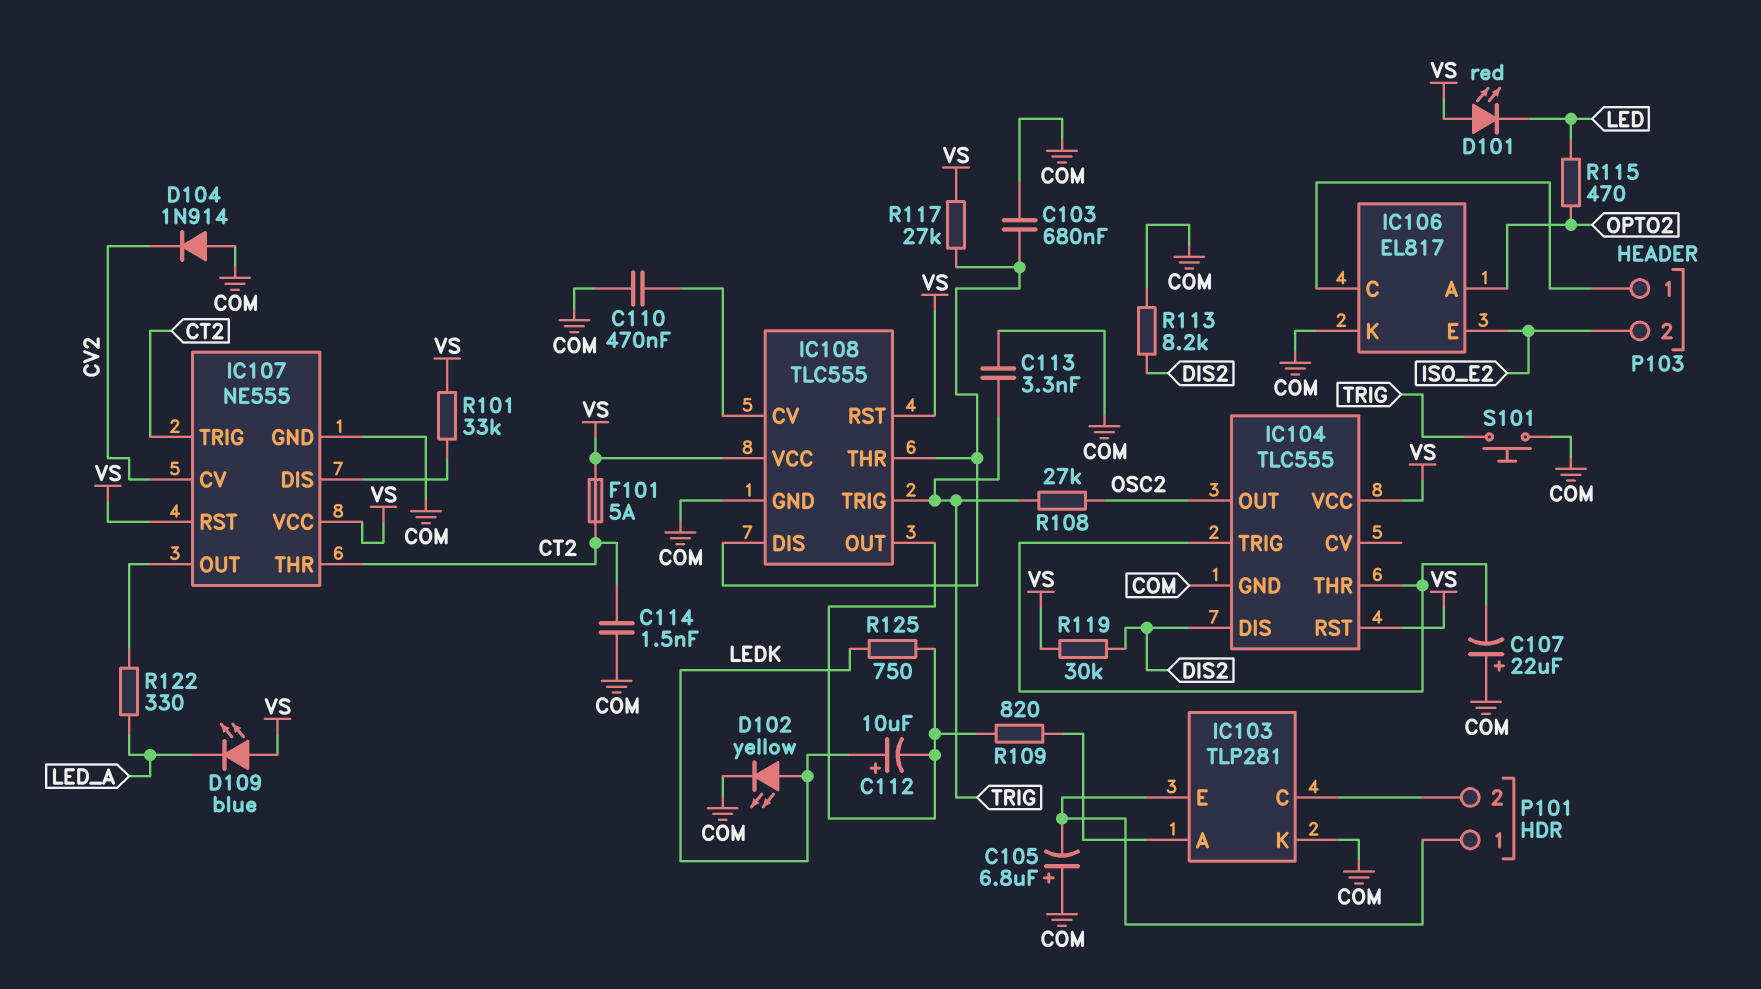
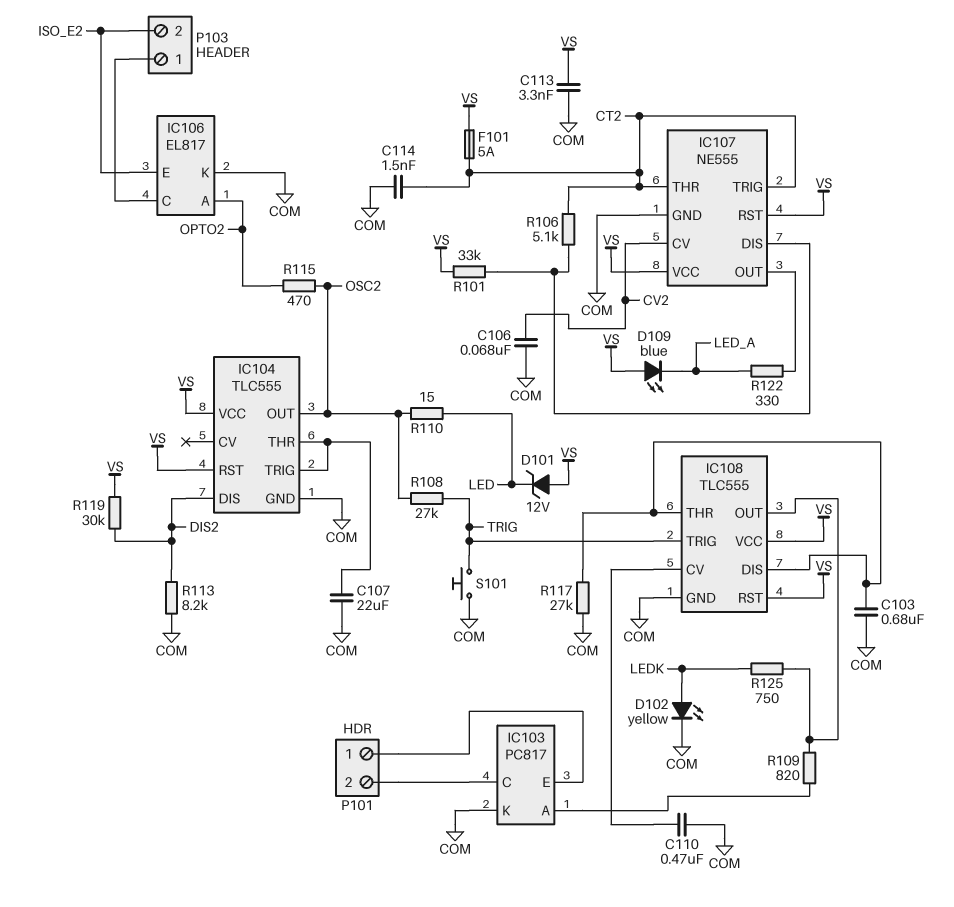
C105: 6.8uF (plus COM, minus IC103/E) -> none
C106: none -> 68nF (COM, CV2)
C107: 22uF (plus COM, minus IC104/THR) -> 22uF (COM, IC104/THR)
C112: 10uF (plus LEDK, minus IC108/OUT) -> none
C113: 3.3nF (COM, TRIG) -> 3.3nF (COM, VS)
D101: LED red (A VS, K LED) -> zener 12V (A VS, K LED)
D104: diode 1N914 (A COM, K CV2) -> none
IC103: TLP281 -> PC817
R106: none -> 5.1k (CT2, IC107/DIS)
R110: none -> 15 (LED, OSC2)
R115: 470 (LED, OPTO2) -> 470 (OPTO2, OSC2)
R117: 27k (IC108/DIS, VS) -> 27k (COM, IC108/DIS)

